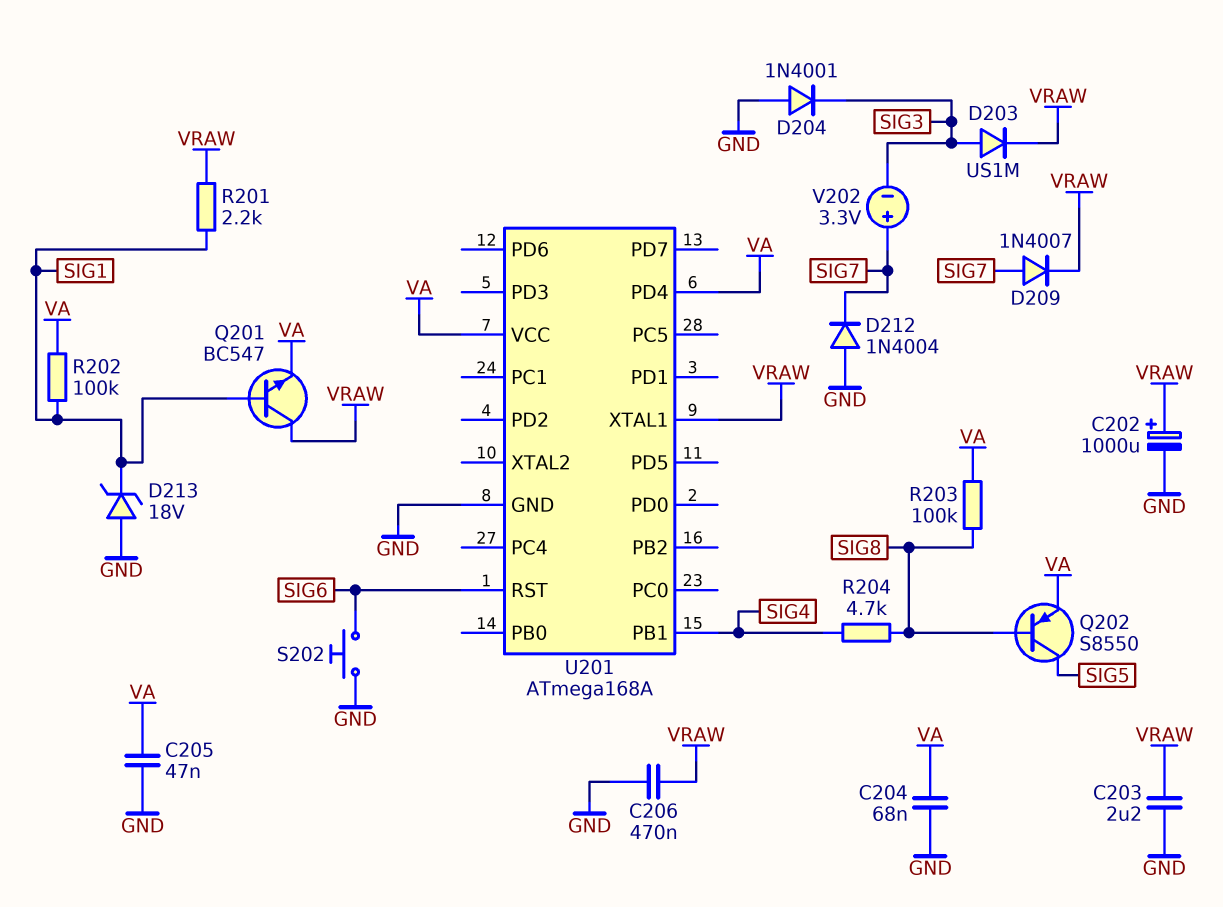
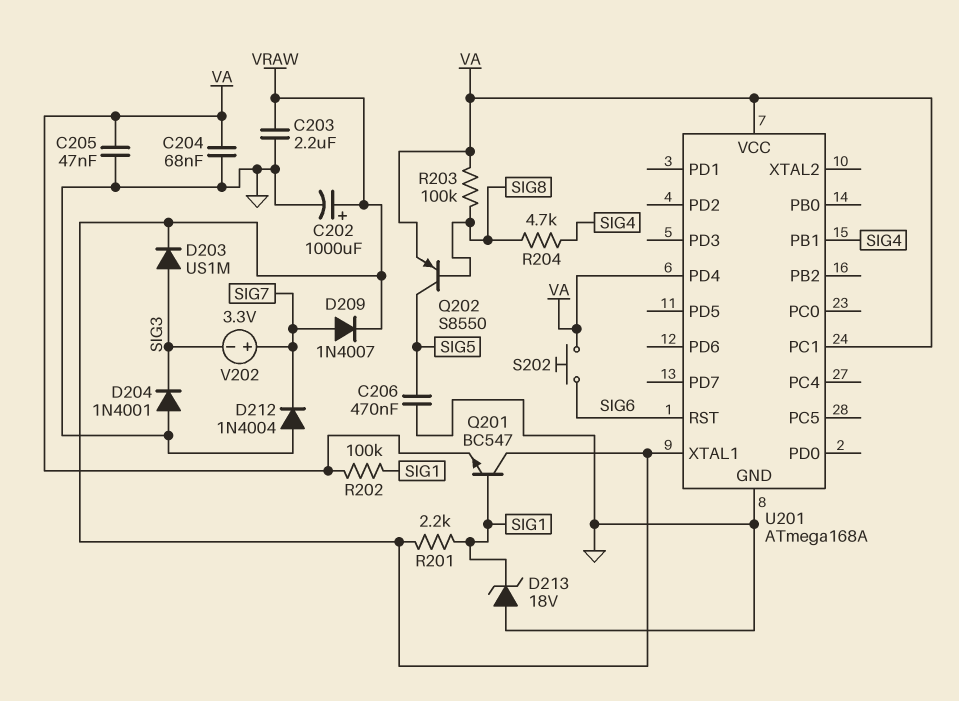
C206: 470nF (GND, VRAW) -> 470nF (GND, SIG5)
S202: button (GND, SIG6) -> button (SIG6, VA)
U201 pin PC1: none -> VA

